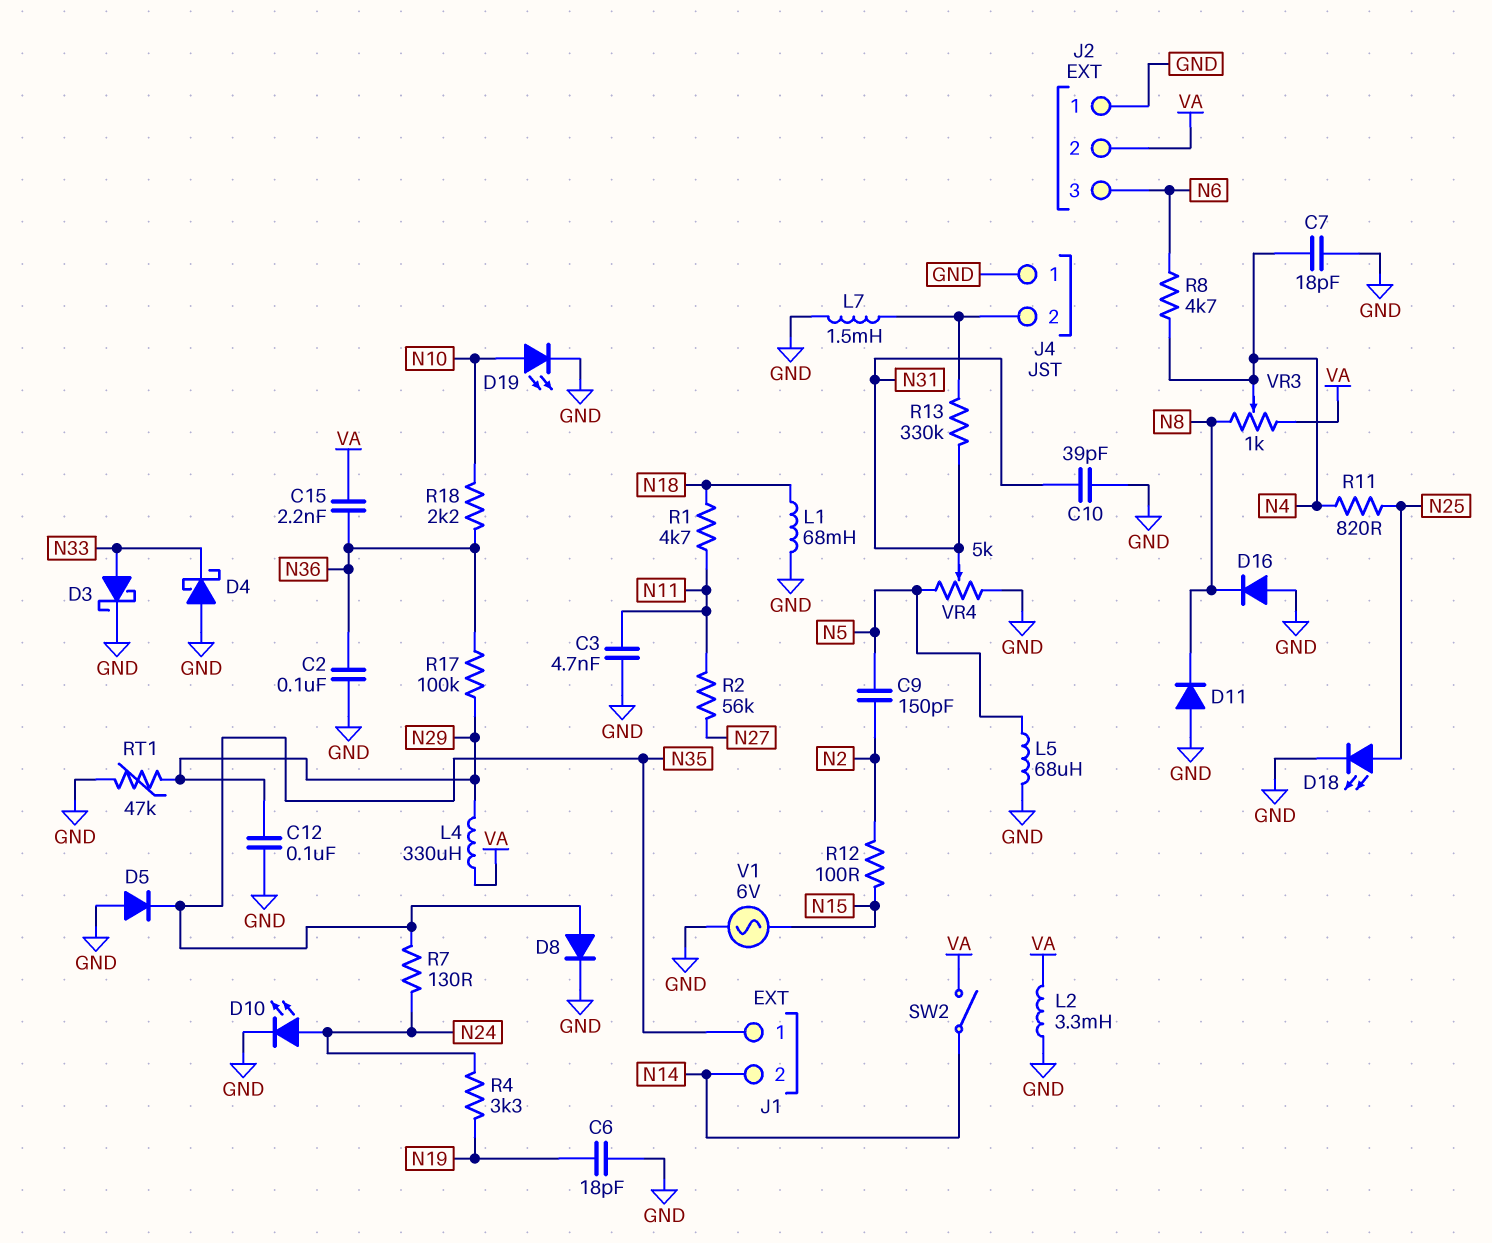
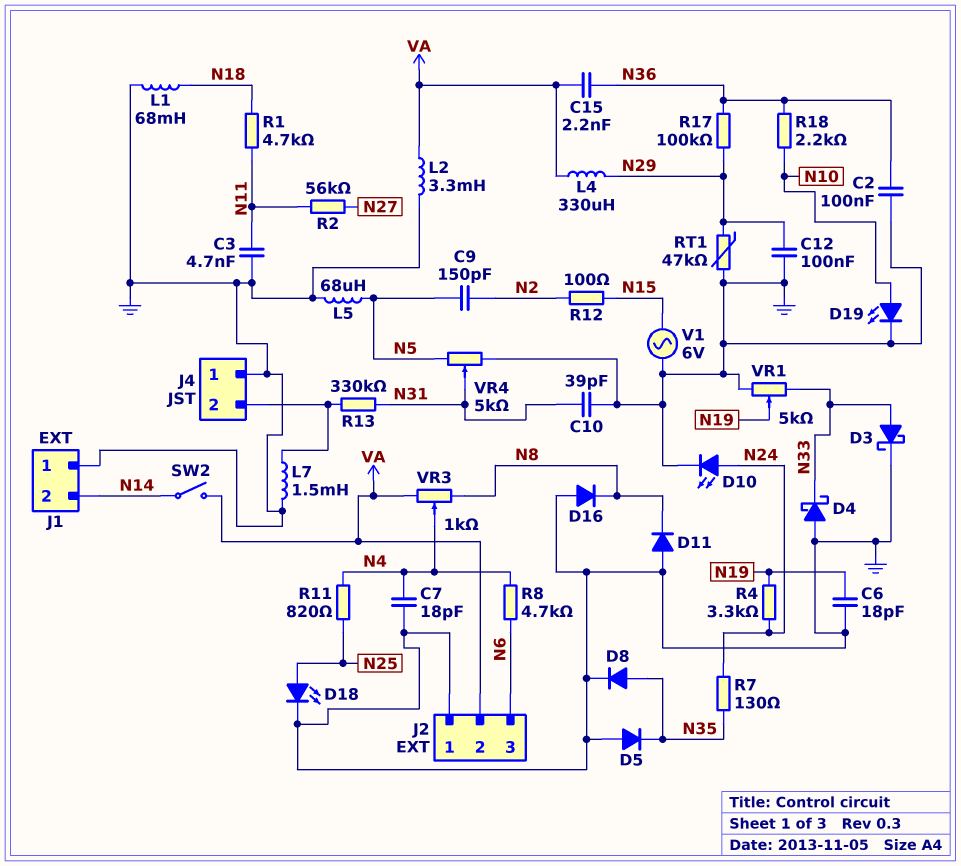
J1 pin 1: N35 -> GND
VR1: none -> 5k (GND, N33, wiper N19)

